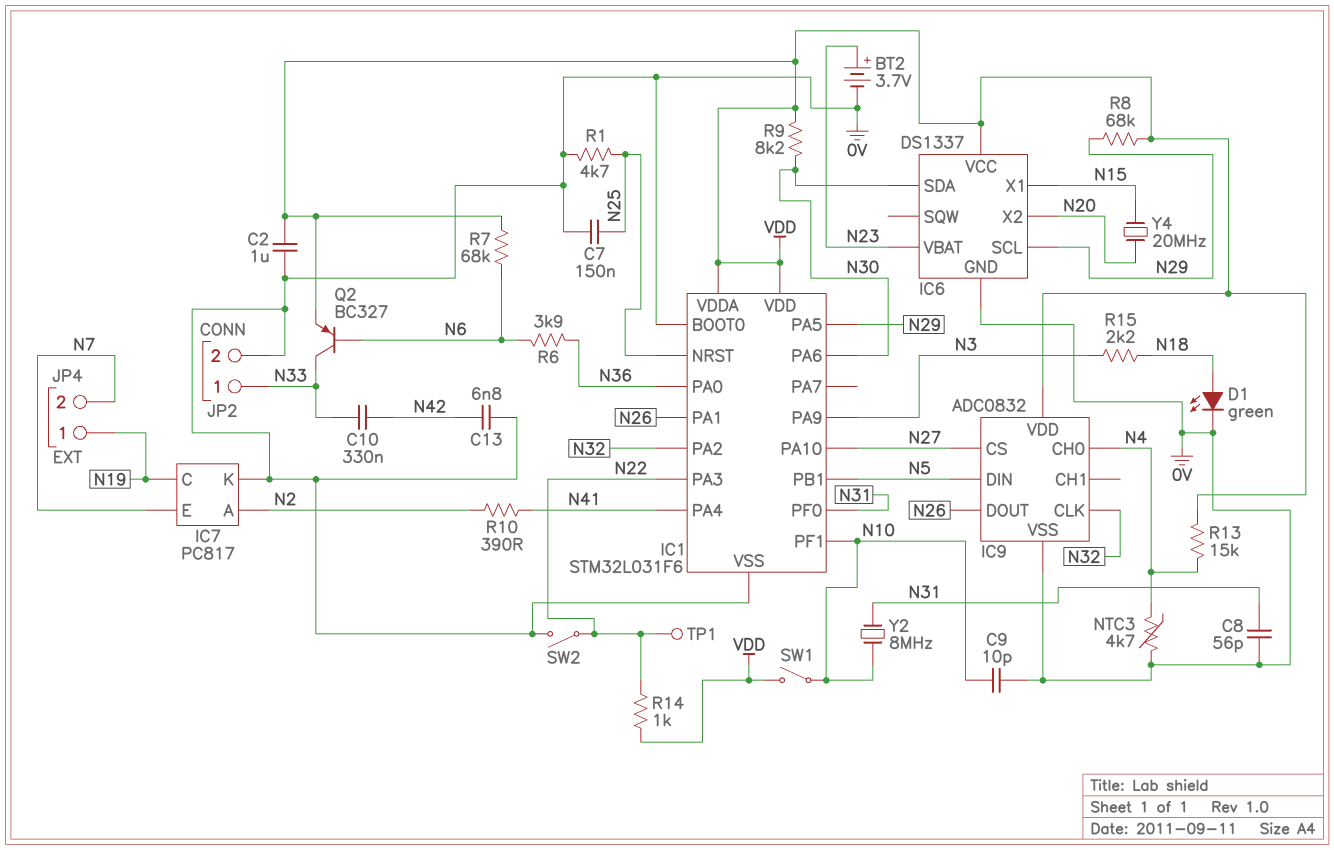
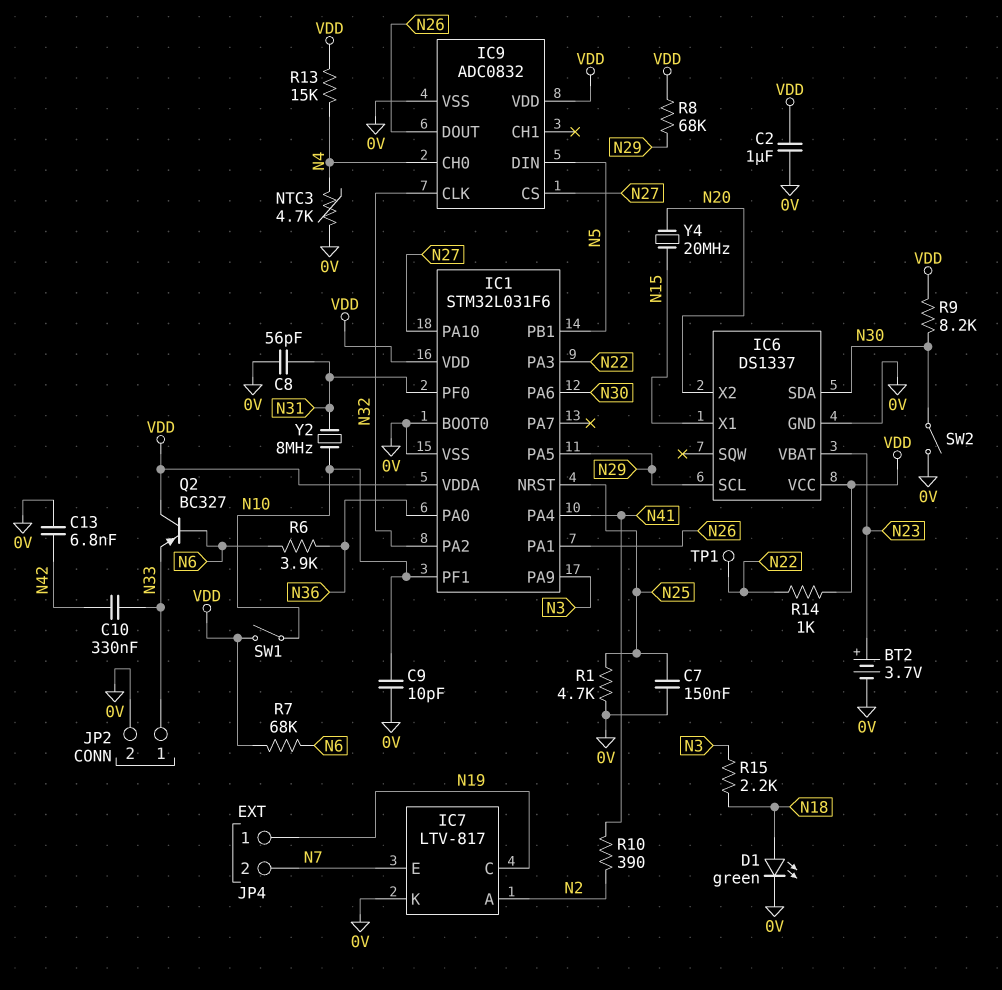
IC7: PC817 -> LTV-817
Q2: PNP BC327 (B N6, C N33, E VDD) -> PNP BC327 (B N6, C VDD, E N33)
SW2: switch (0V, N22) -> switch (0V, N30)

